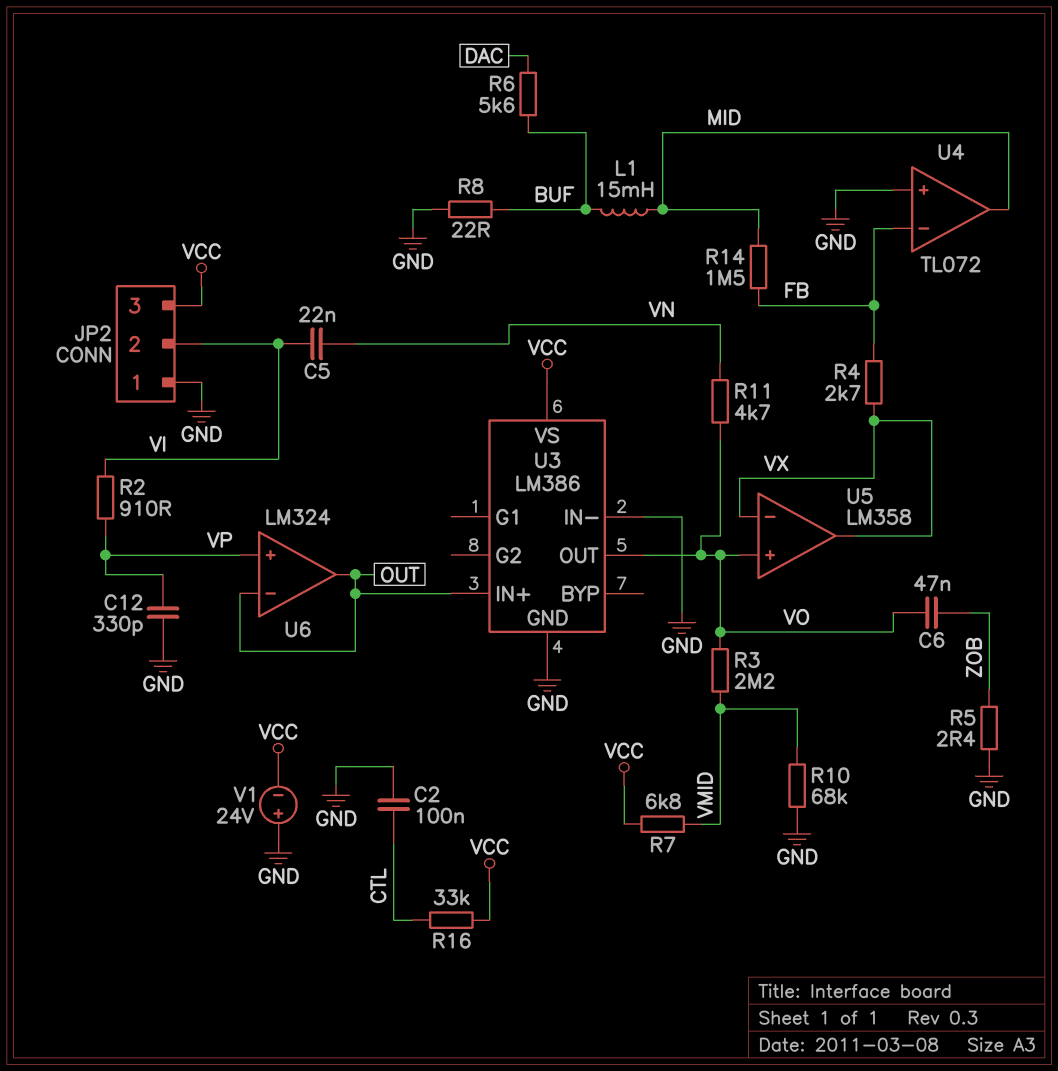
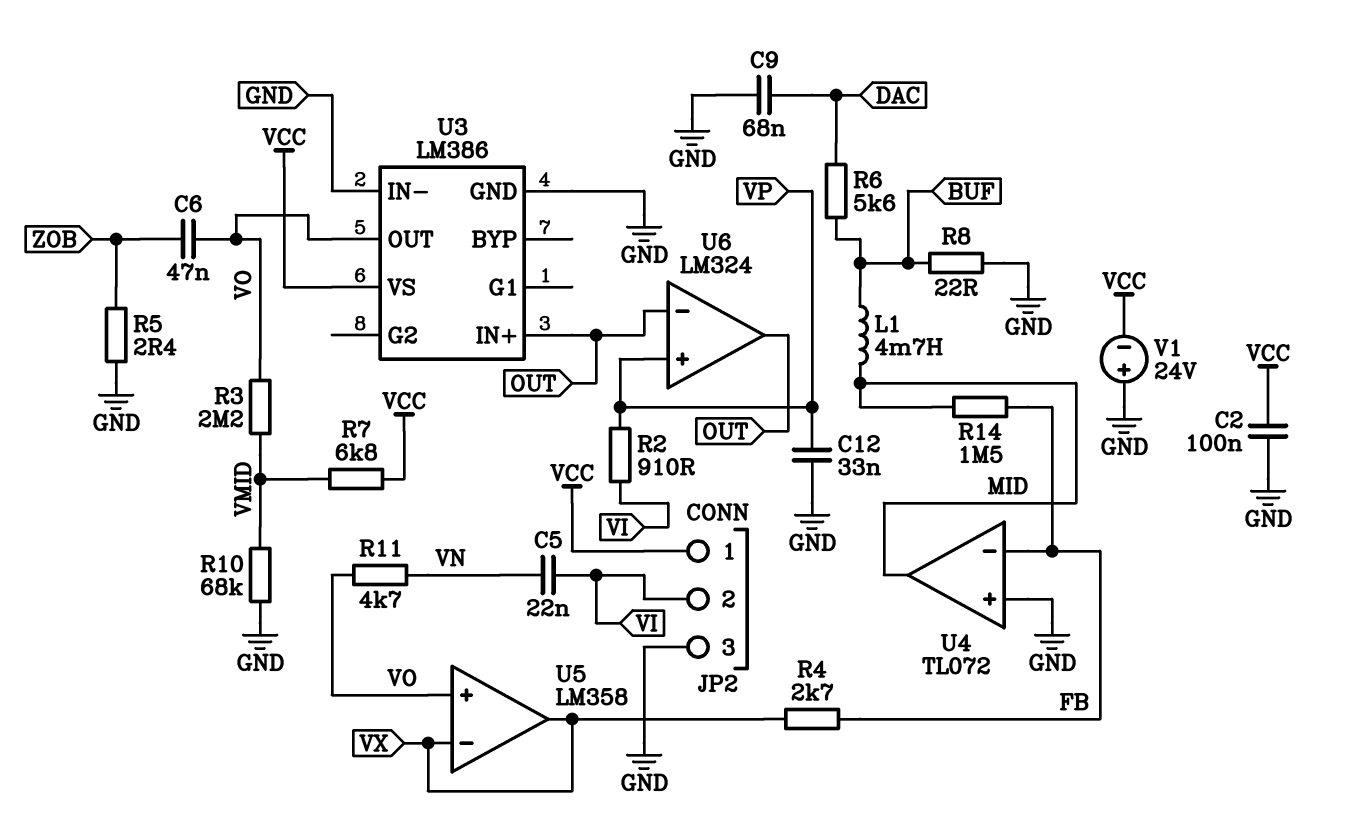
C2: 100nF (CTL, GND) -> 100nF (GND, VCC)
C9: none -> 68nF (DAC, GND)
C12: 330pF (GND, VP) -> 33nF (GND, VP)
JP2 pin 1: GND -> VCC
JP2 pin 3: VCC -> GND
L1: 15mH (BUF, MID) -> 4.7mH (BUF, MID)
R16: 33k (CTL, VCC) -> none

